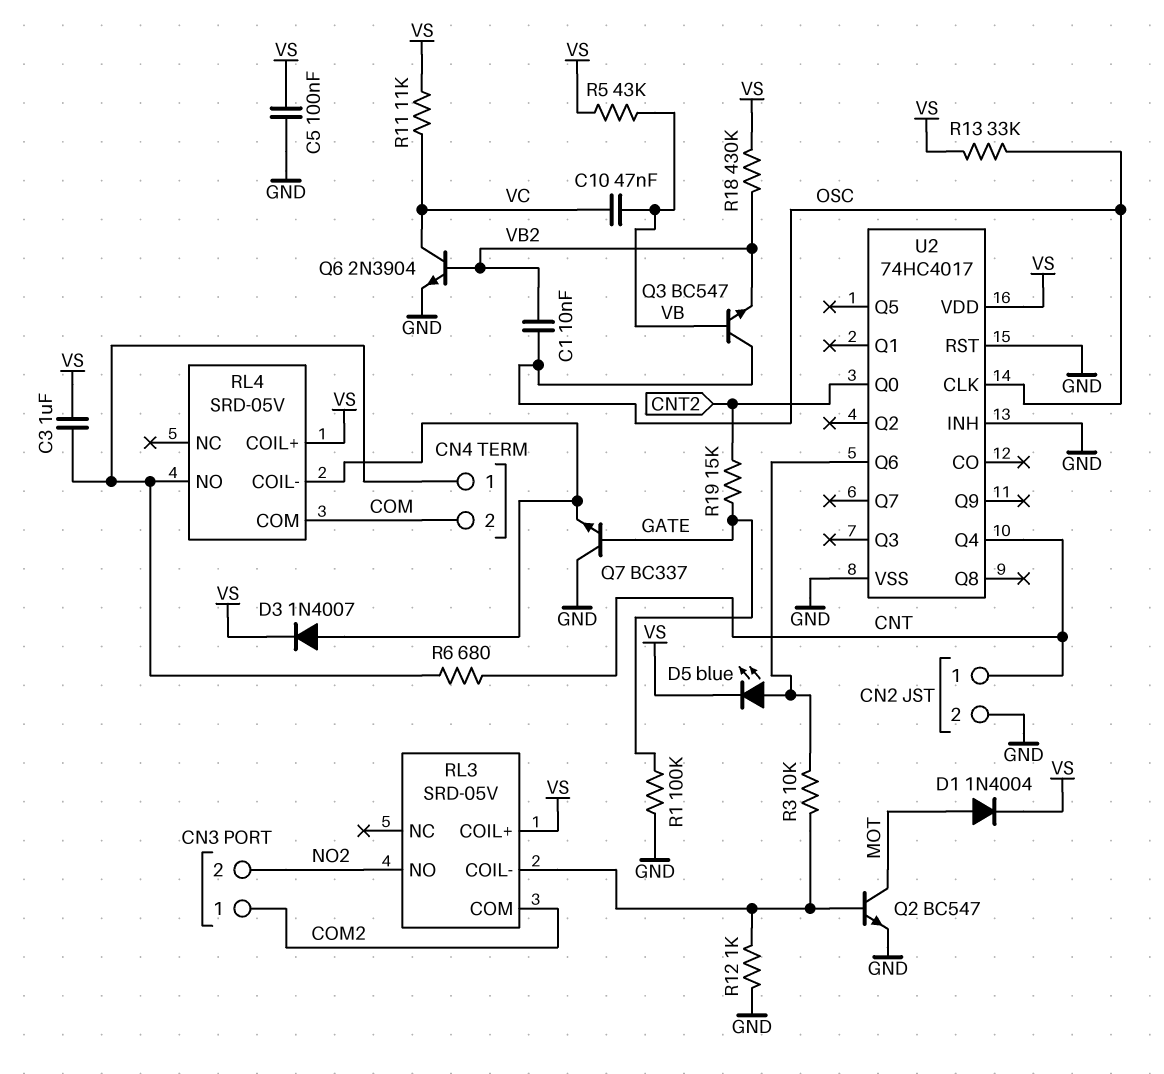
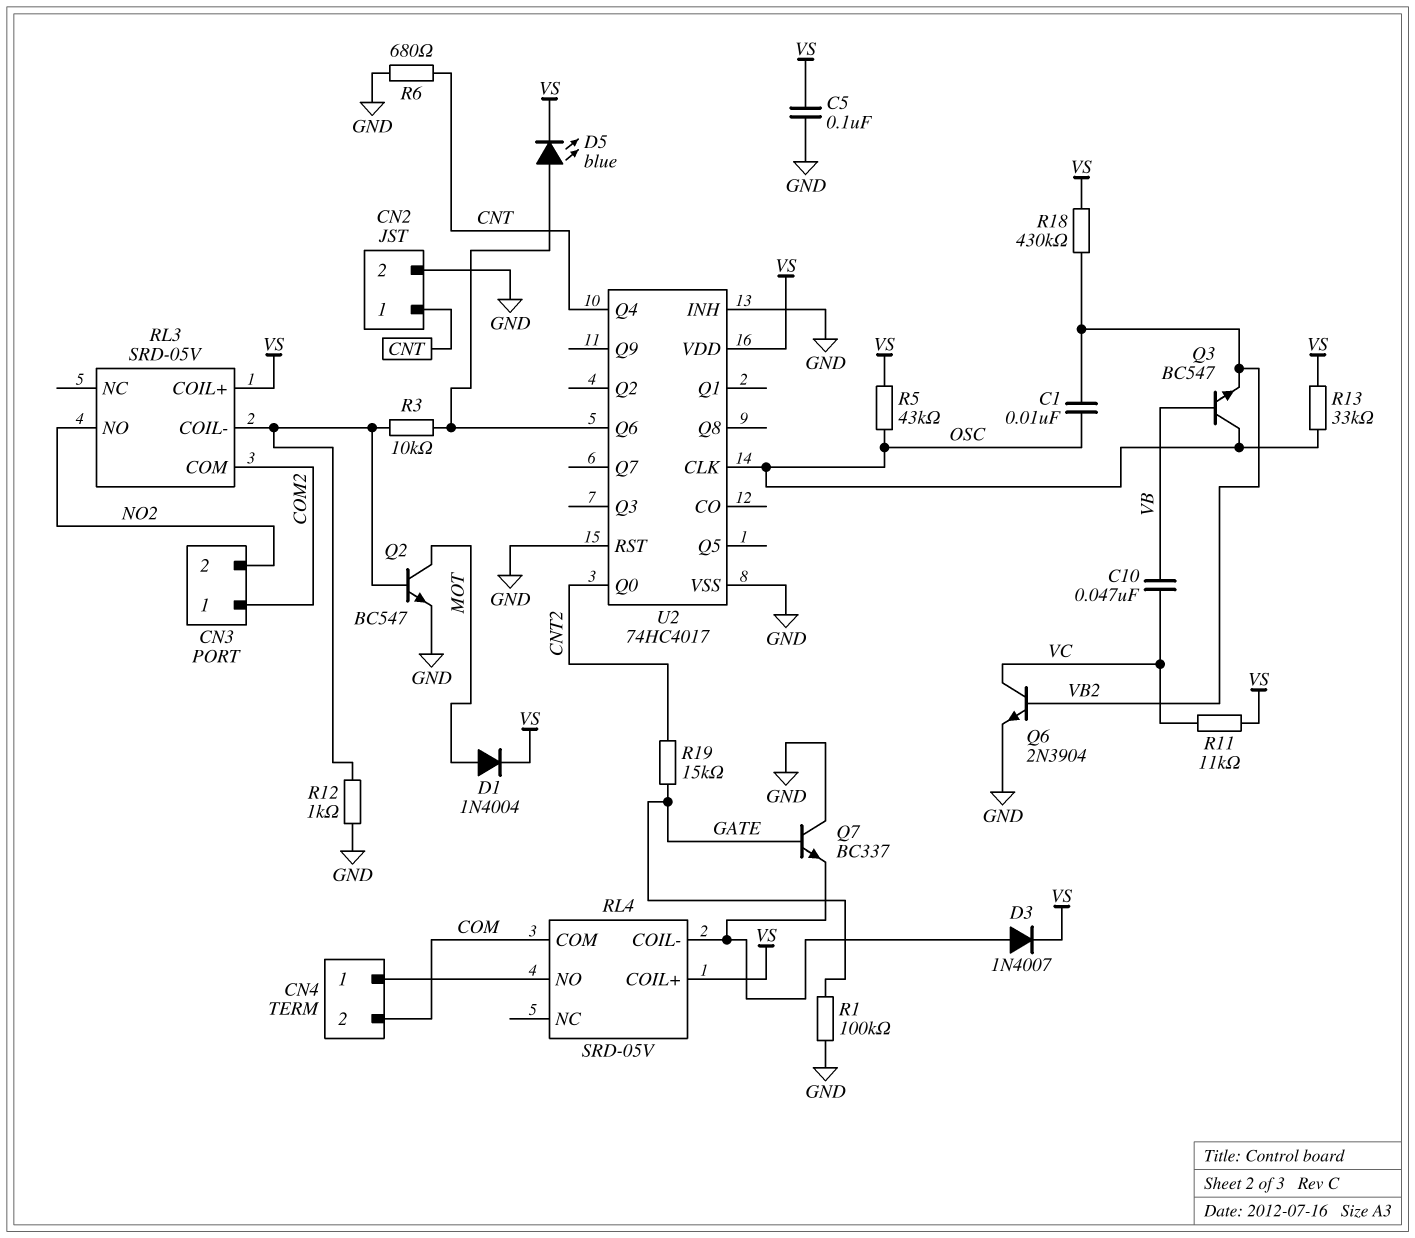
C3: 1uF (CN4/1, VS) -> none
R5: 43k (VB, VS) -> 43k (OSC, VS)
R6: 680 (CN4/1, CNT) -> 680 (CNT, GND)

